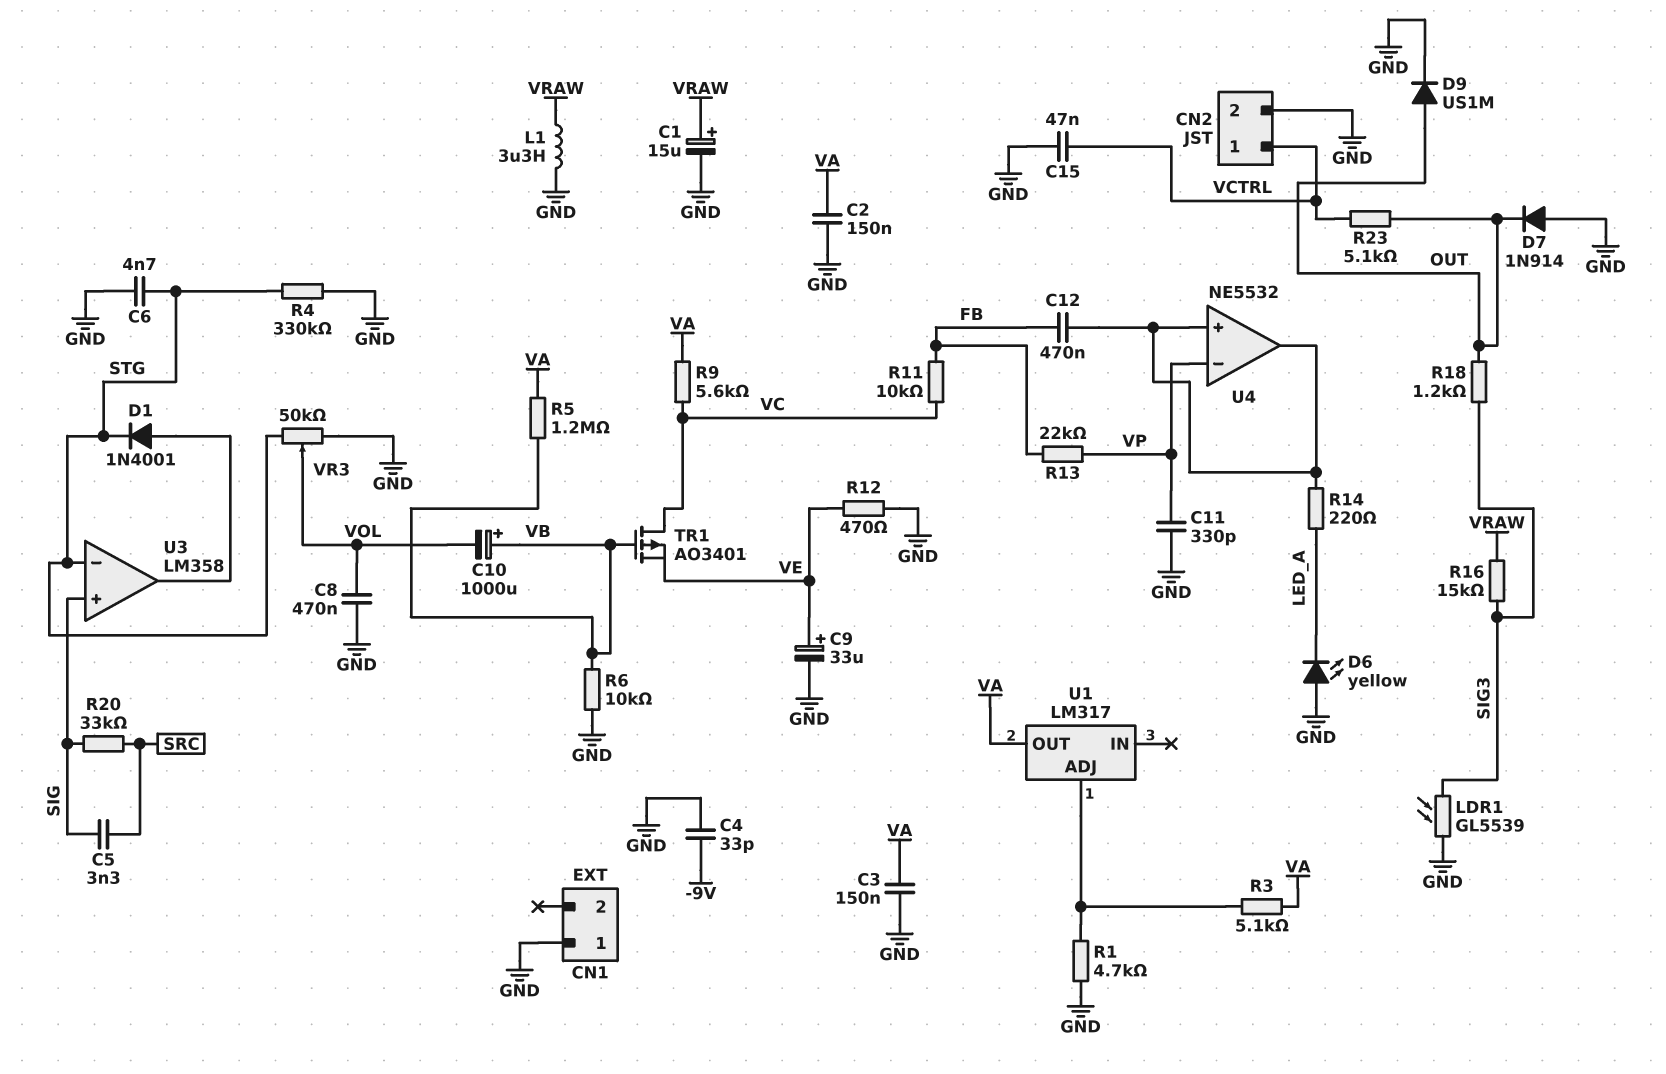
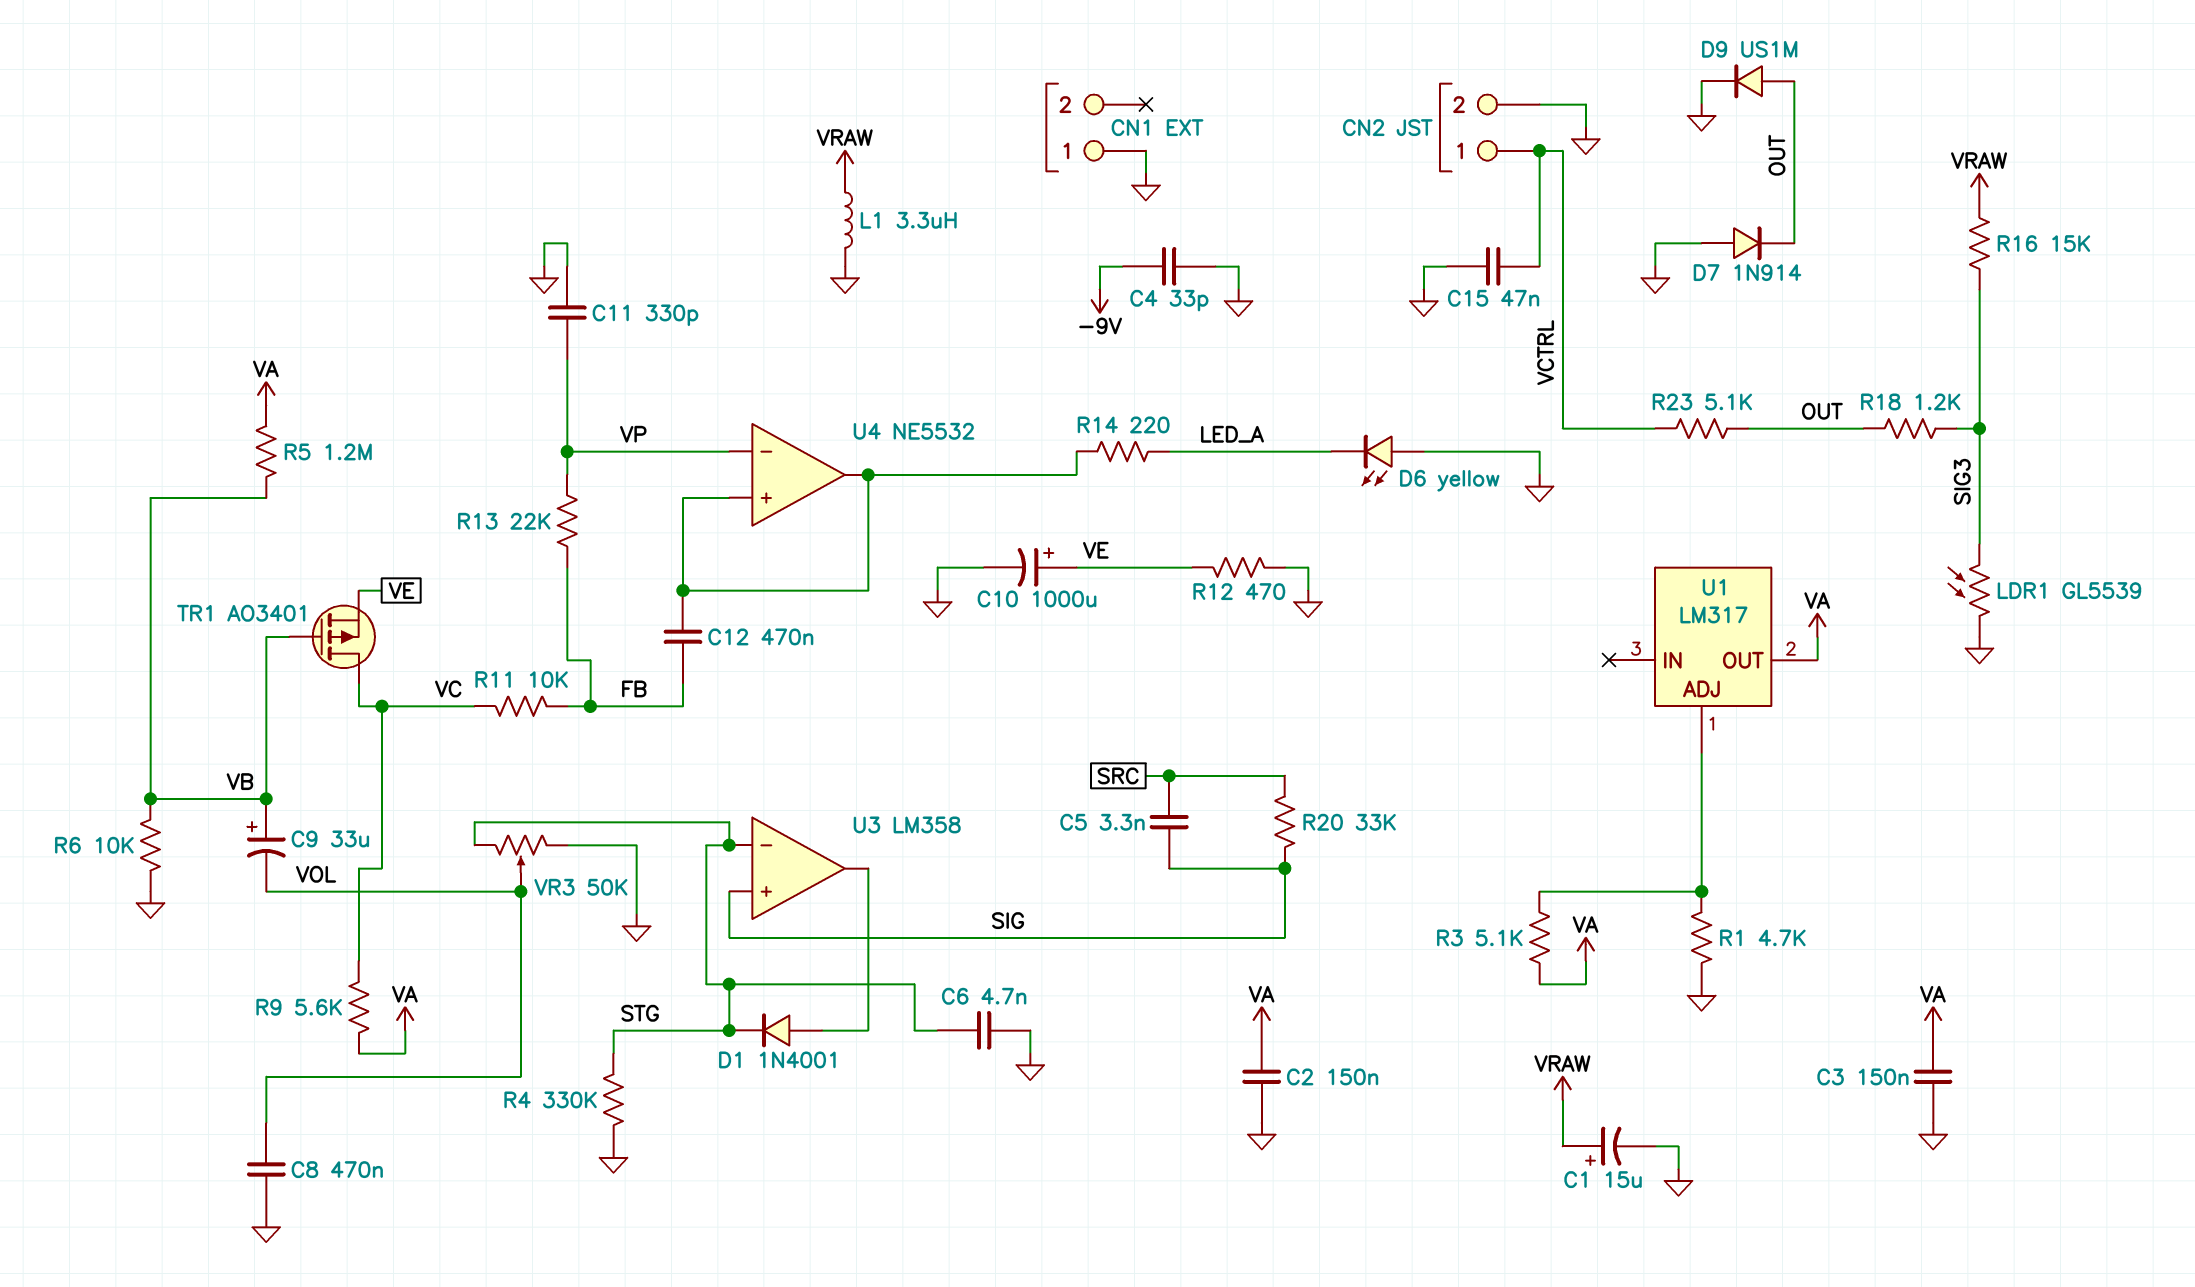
C9: 33uF (plus VE, minus GND) -> 33uF (plus VB, minus VOL)
C10: 1000uF (plus VB, minus VOL) -> 1000uF (plus VE, minus GND)

